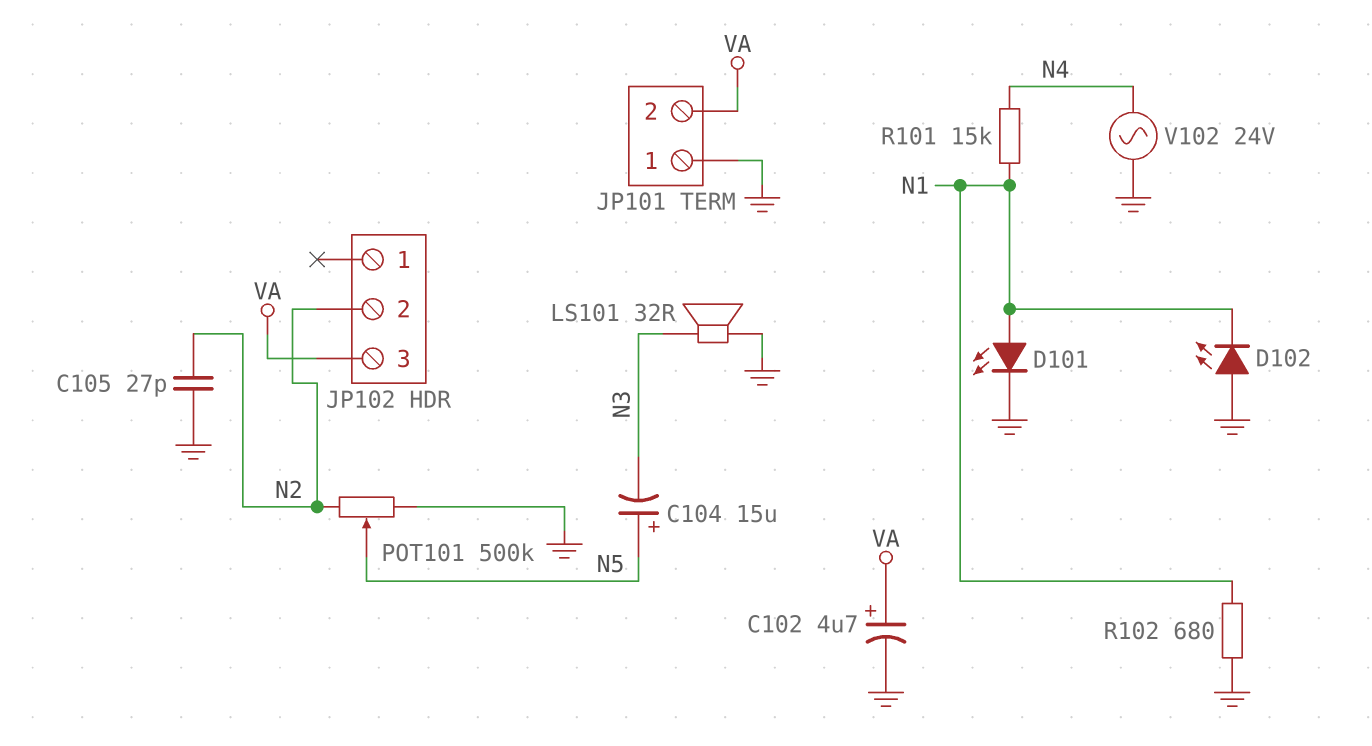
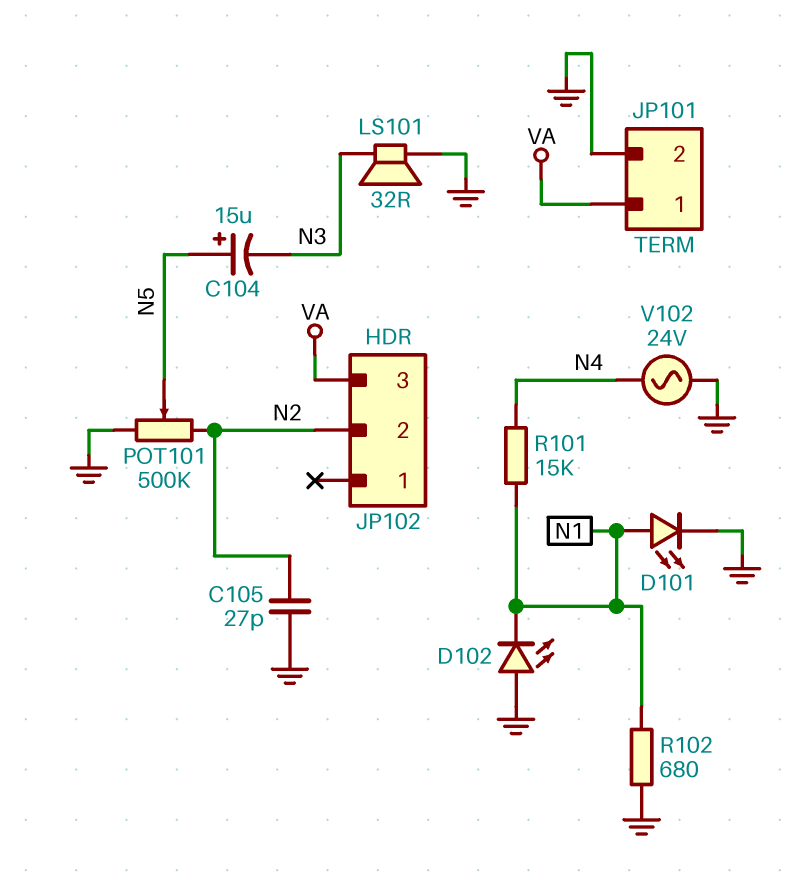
C102: 4.7uF (plus VA, minus GND) -> none
JP101 pin 1: GND -> VA
JP101 pin 2: VA -> GND

